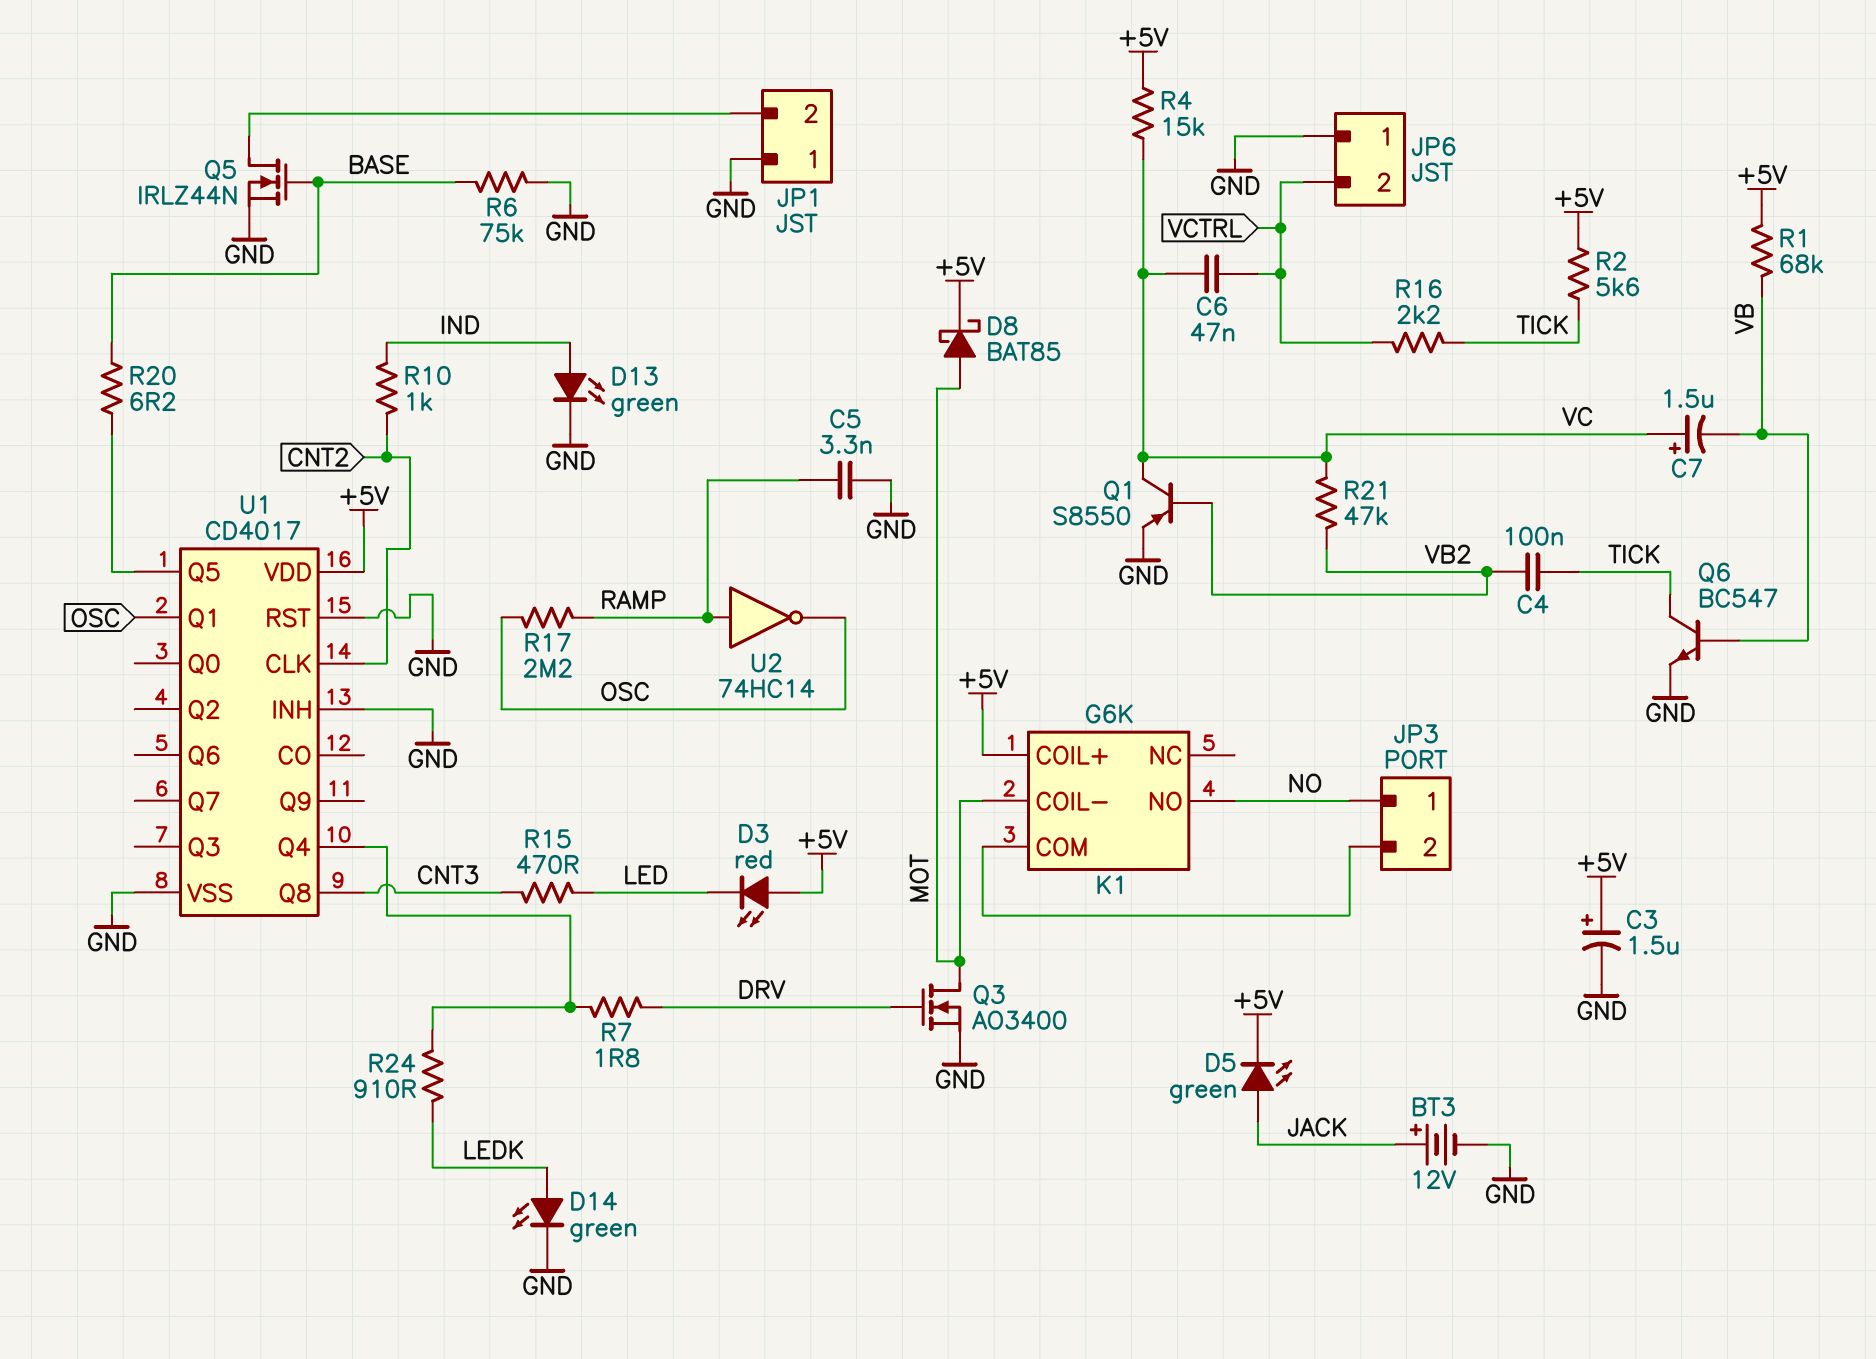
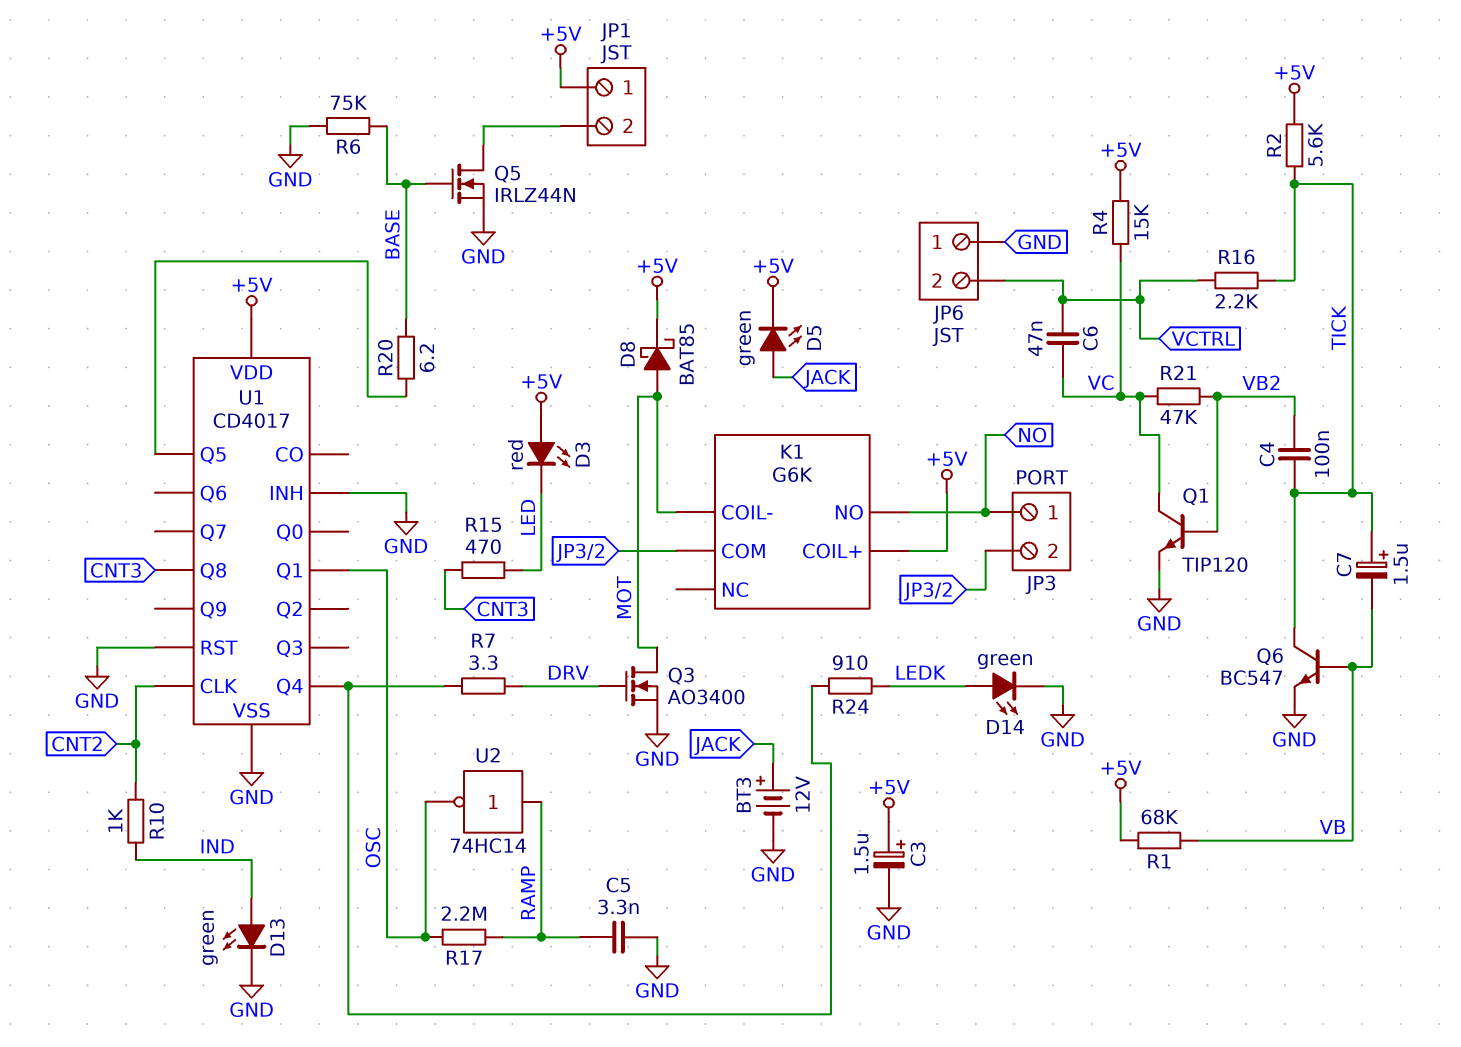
C7: 1.5uF (plus VC, minus VB) -> 1.5uF (plus TICK, minus VB)
JP1 pin 1: GND -> +5V
Q1: PNP S8550 (B VB2, C VC, E GND) -> NPN TIP120 (B VB2, C VC, E GND)
R7: 1.8 (DRV, U1/Q4) -> 3.3 (DRV, U1/Q4)

